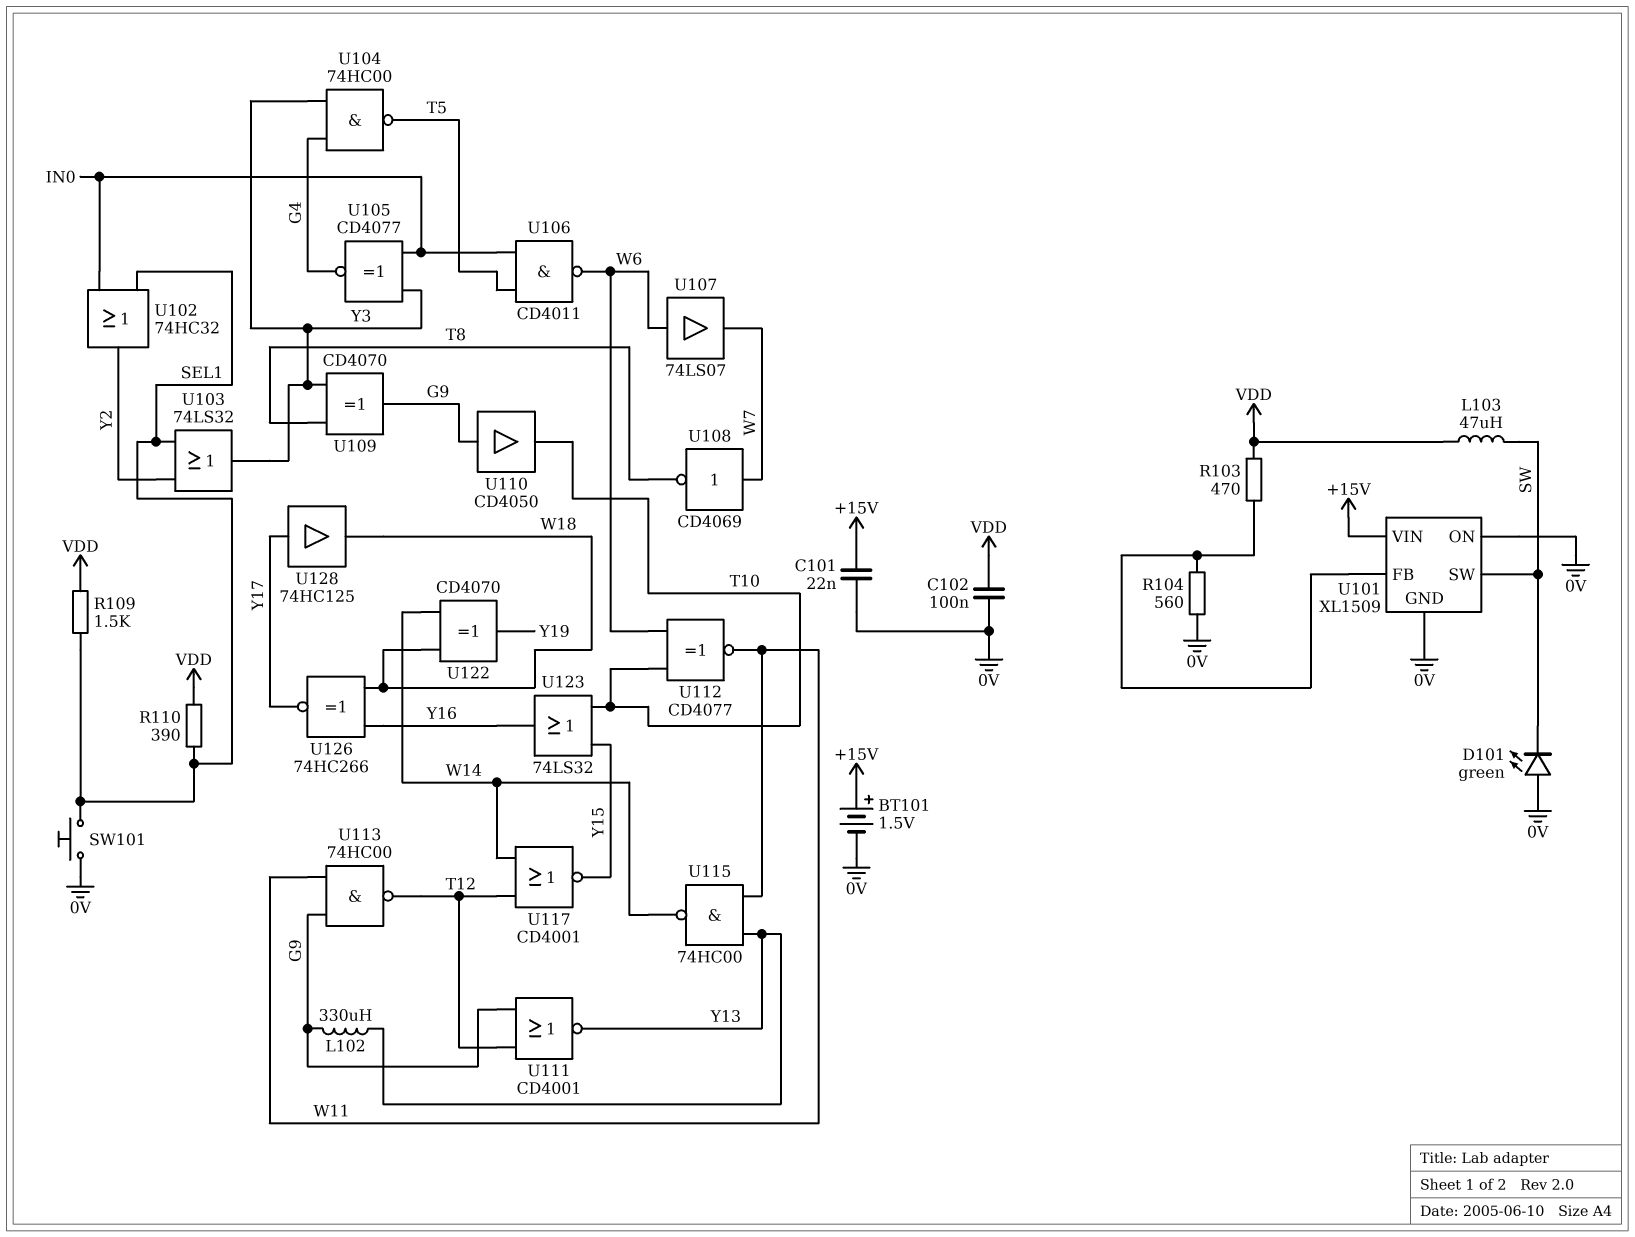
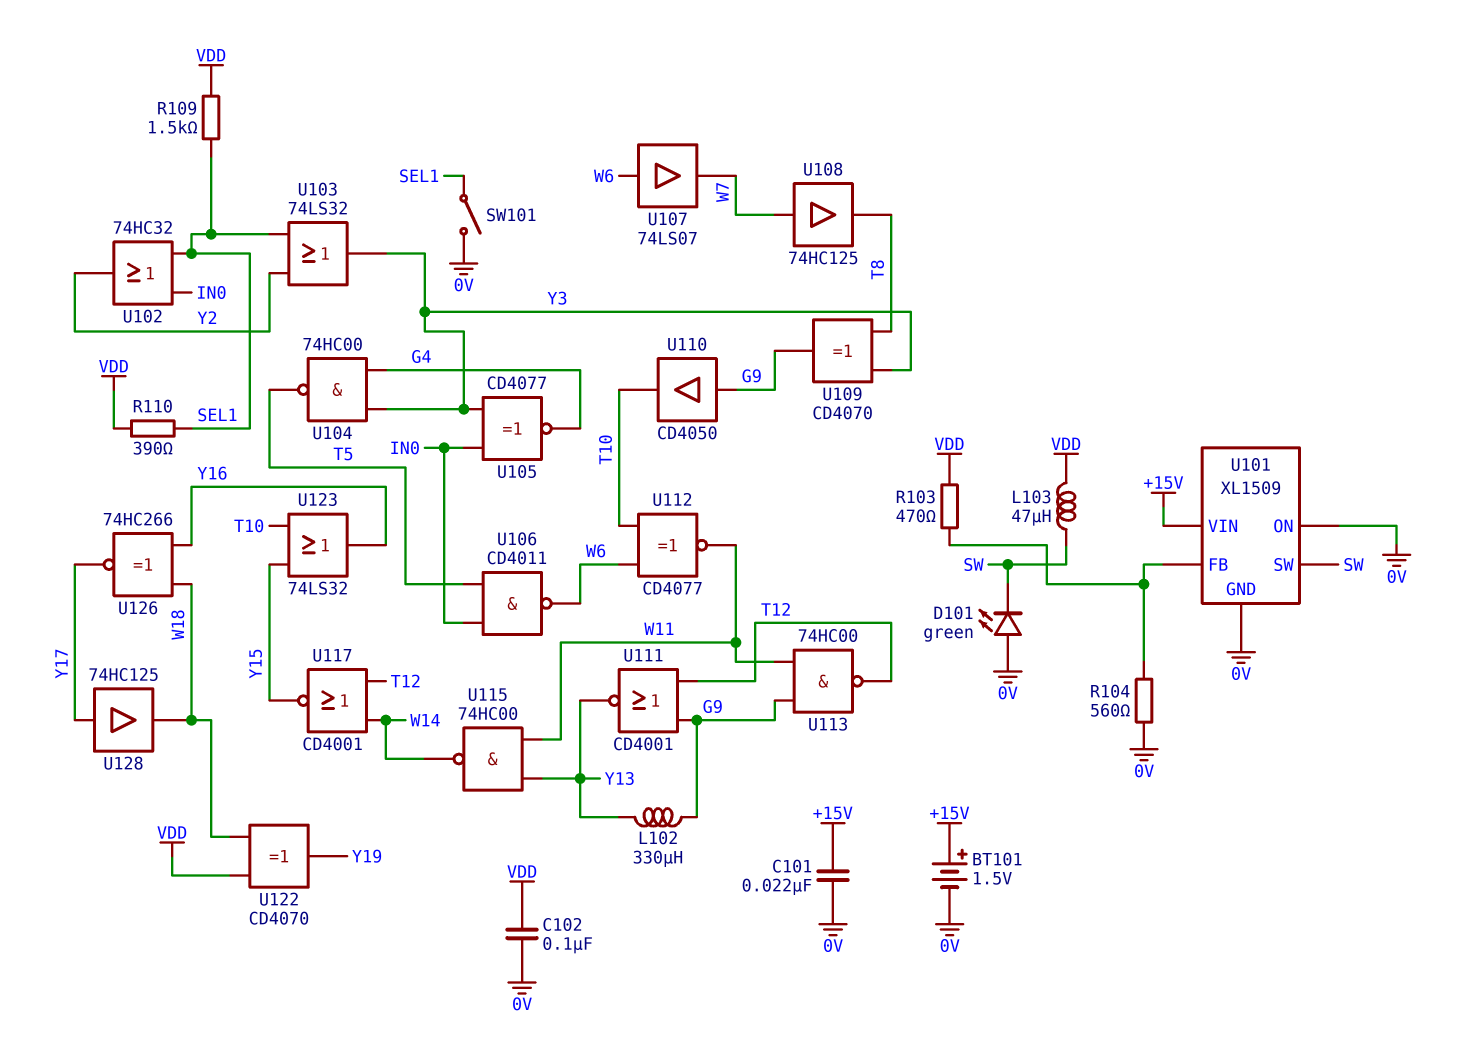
SW101: button (0V, SEL1) -> switch (0V, SEL1)
U108: NOT CD4069 (in W7, out T8) -> buffer 74HC125 (in W7, out T8)
U122: XOR CD4070 (in W14, in W18, out Y19) -> XOR CD4070 (in VDD, in W18, out Y19)

